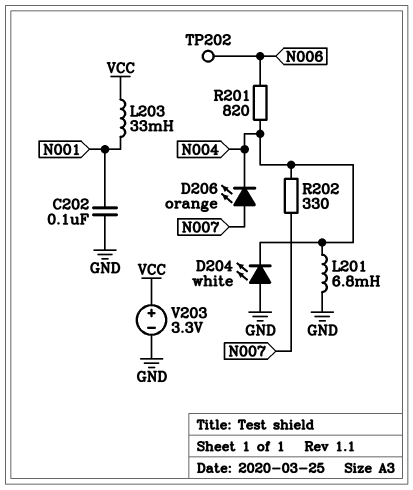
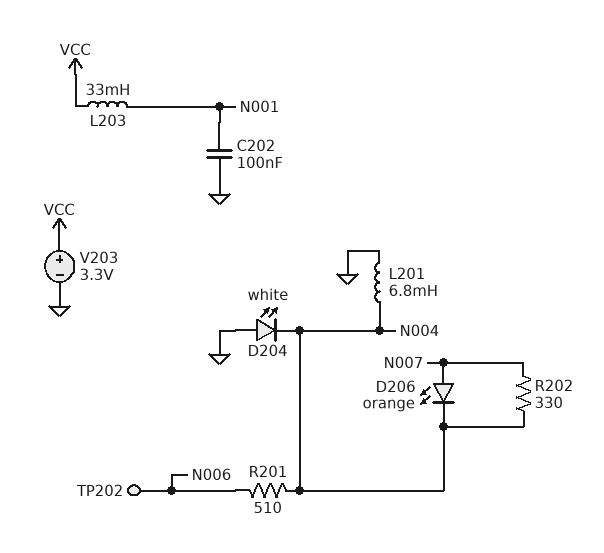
R201: 820 (N004, N006) -> 510 (N004, N006)

